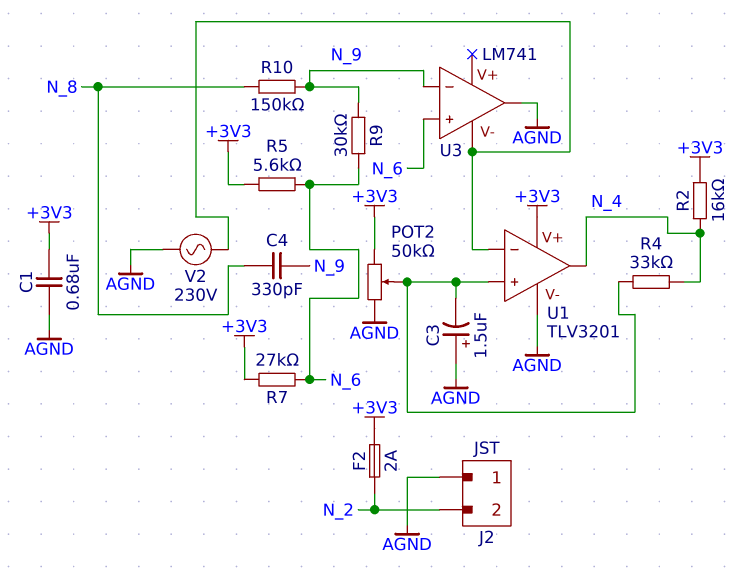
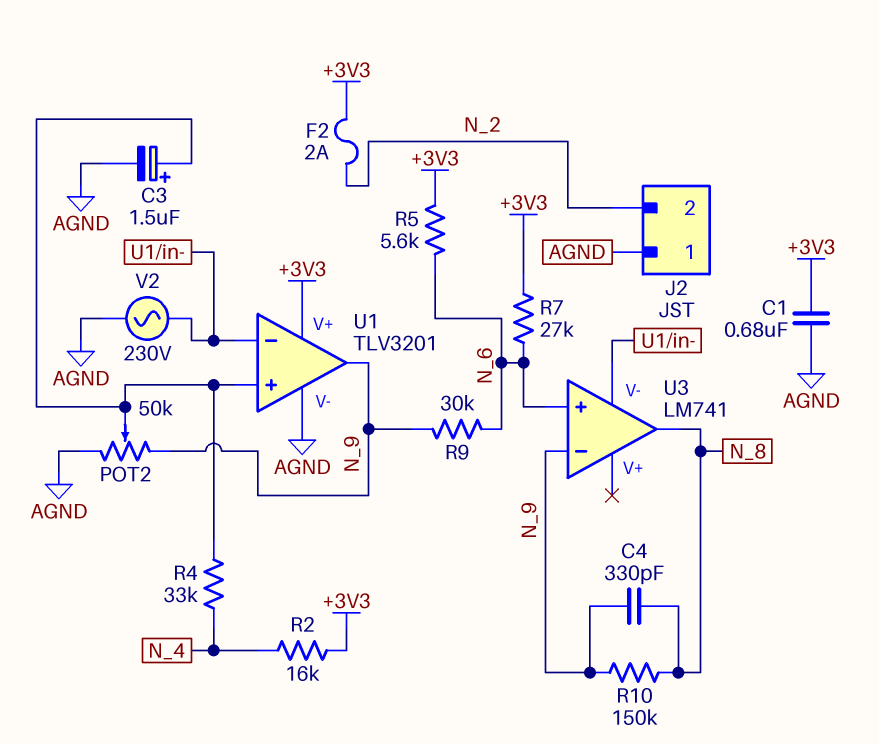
C3: 1.5uF (plus AGND, minus U1/in+) -> 1.5uF (plus U1/in+, minus AGND)
POT2: 50k (+3V3, AGND, wiper U1/in+) -> 50k (AGND, N_9, wiper U1/in+)
U1 pin out: N_4 -> N_9
U3 pin out: AGND -> N_8

